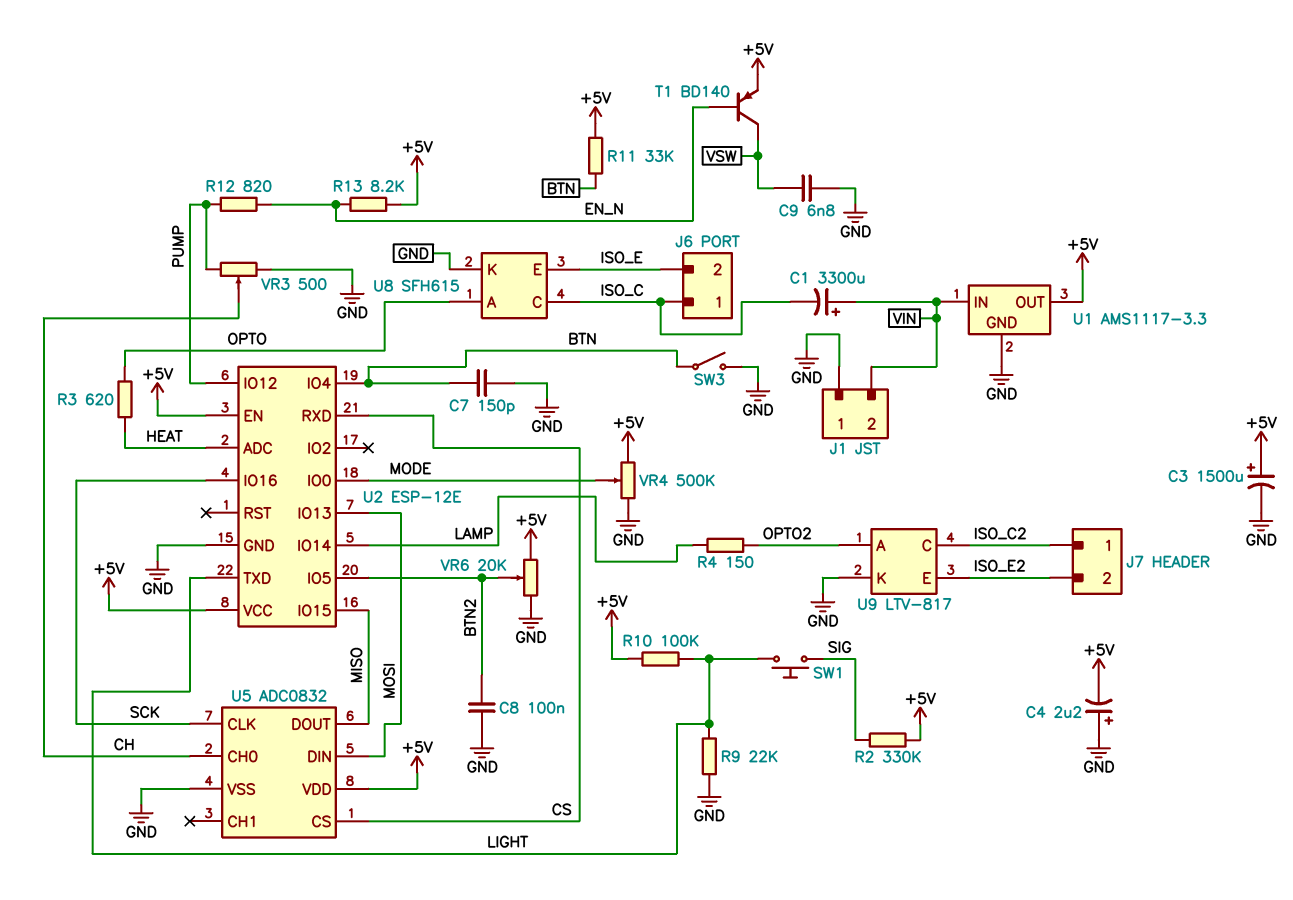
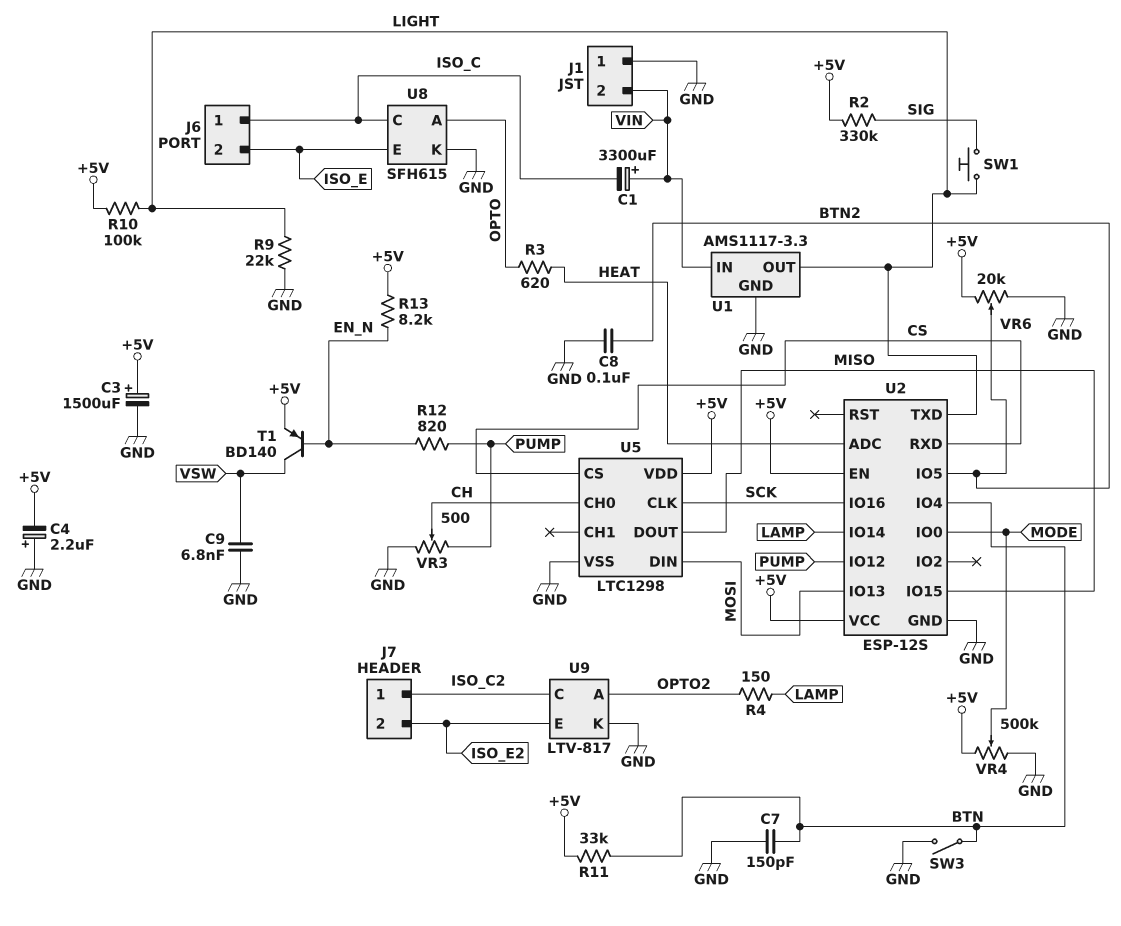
U1 pin OUT: +5V -> LIGHT
U2: ESP-12E -> ESP-12S
U5: ADC0832 -> LTC1298

